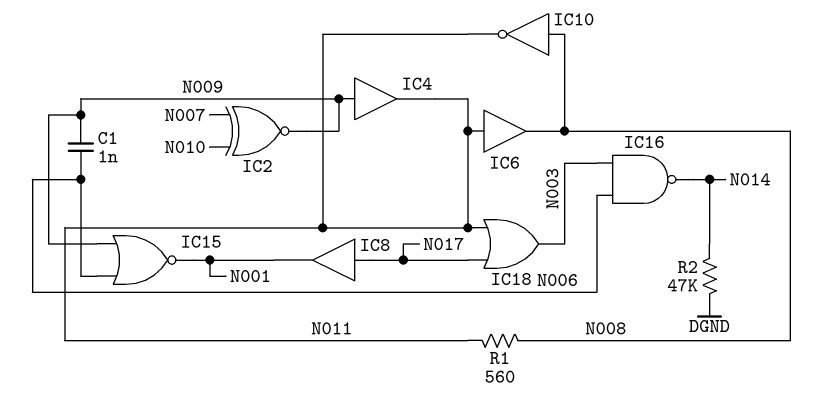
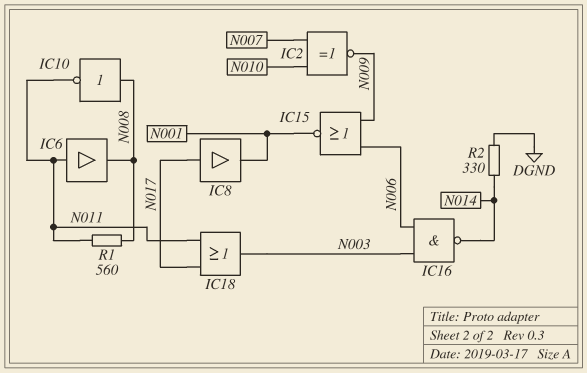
C1: 1nF (N006, N009) -> none
IC4: buffer (in N009, out N011) -> none
R2: 47k (DGND, N014) -> 330 (DGND, N014)

